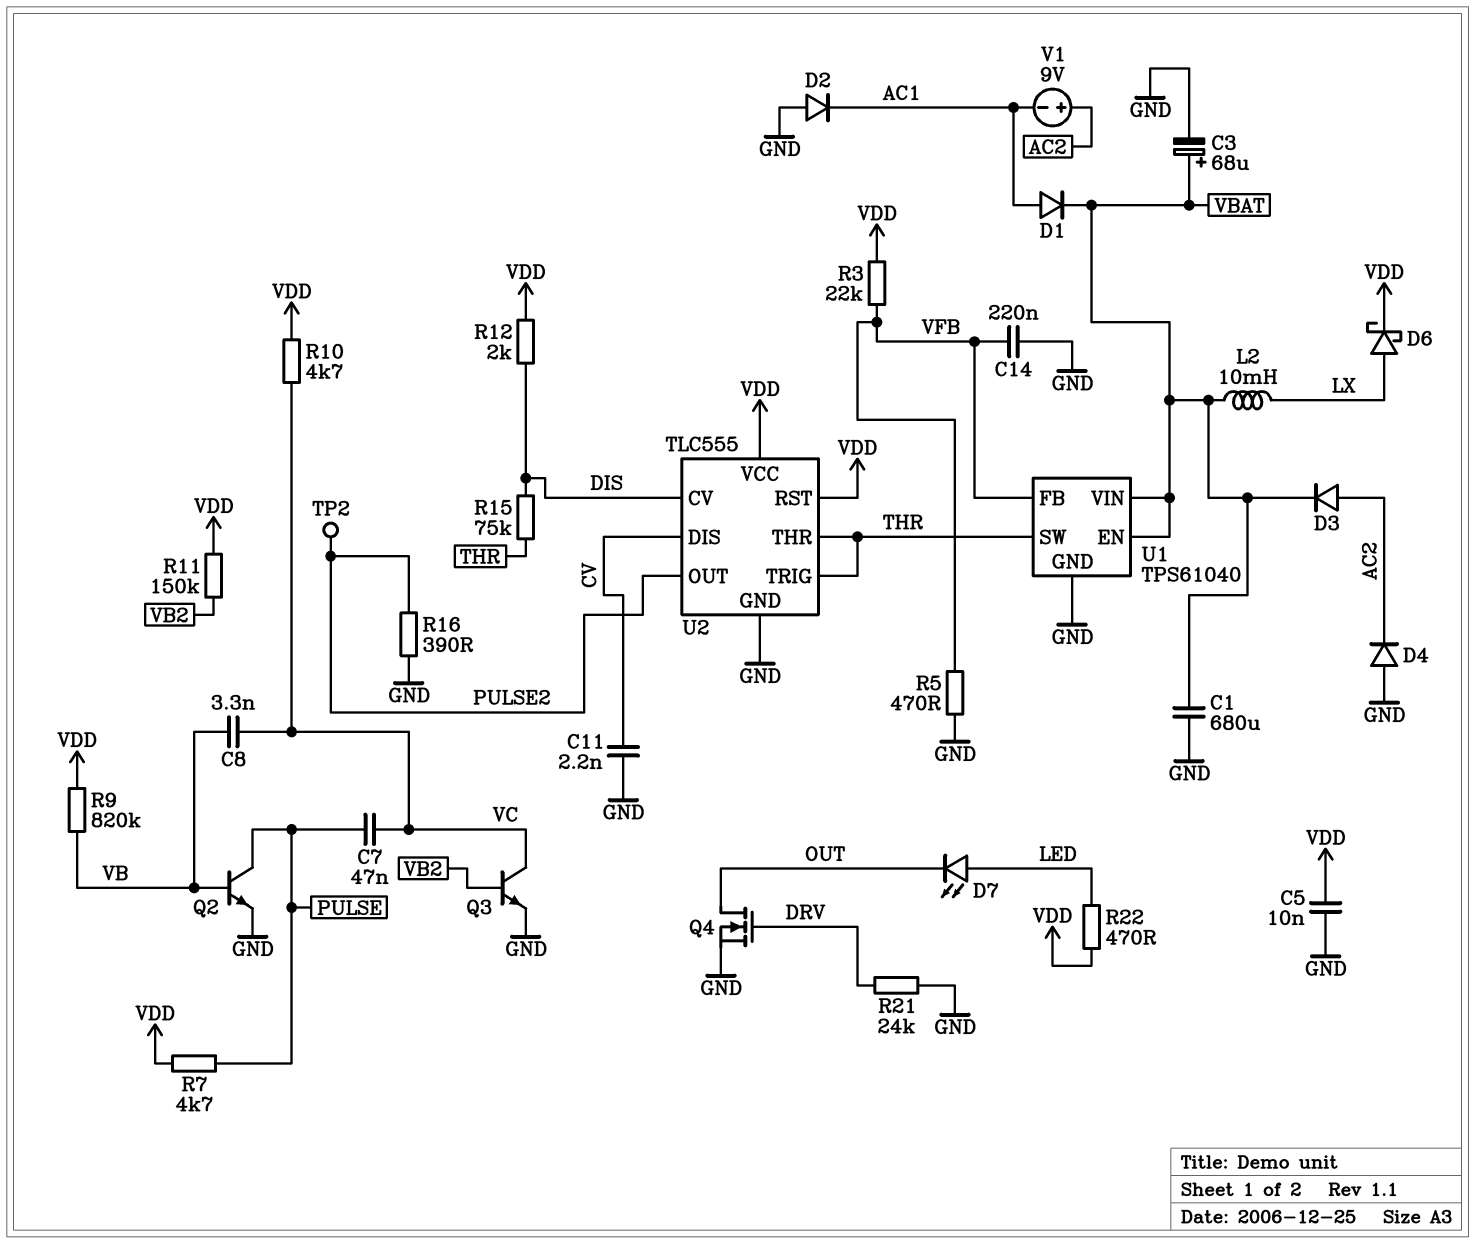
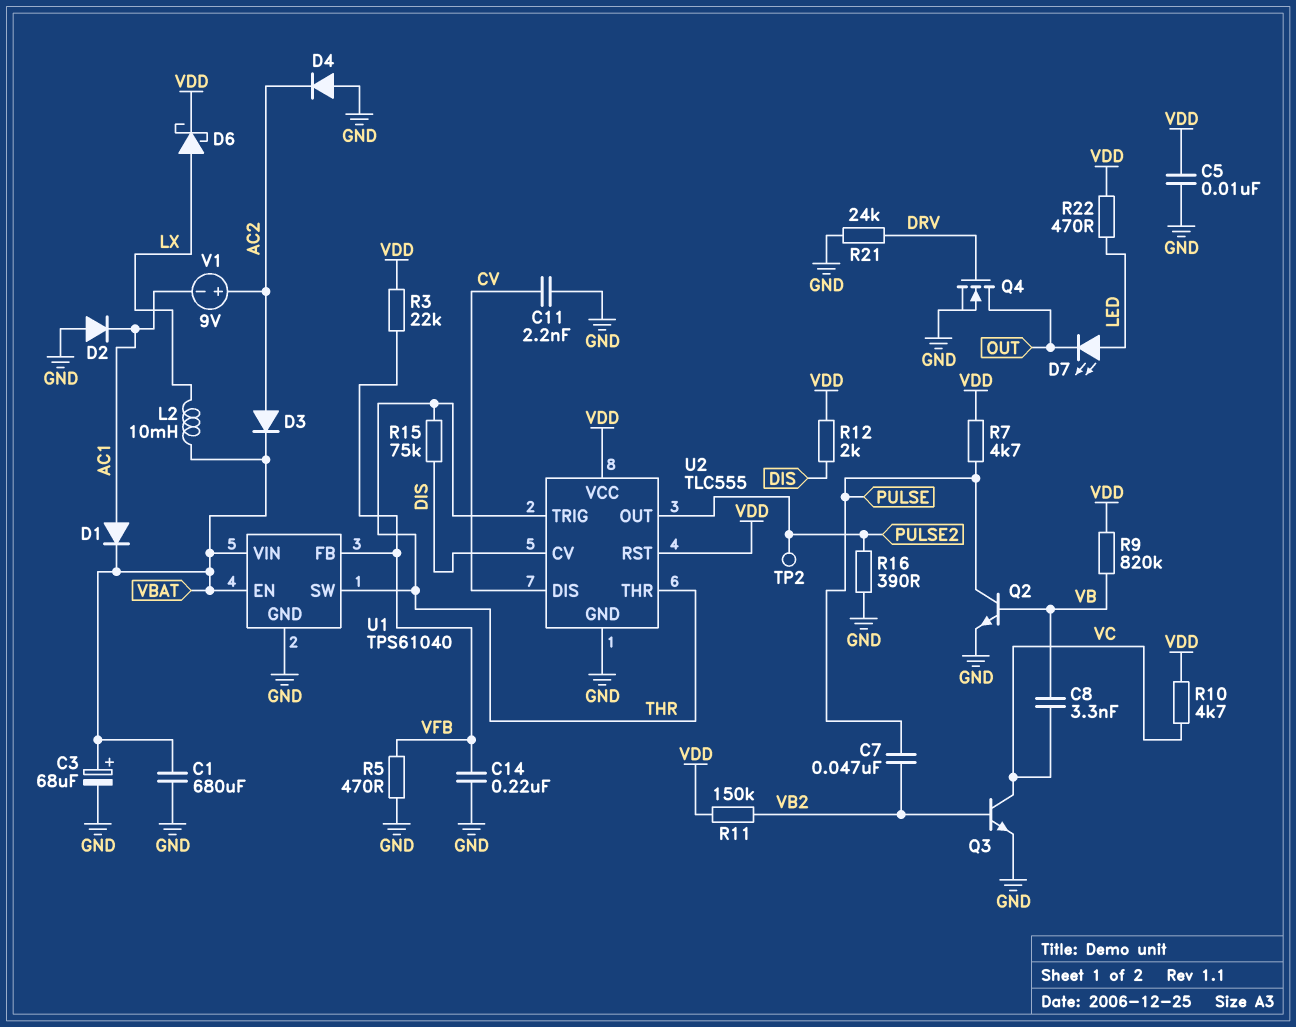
C7: 47nF (PULSE, VC) -> 47nF (PULSE, VB2)

